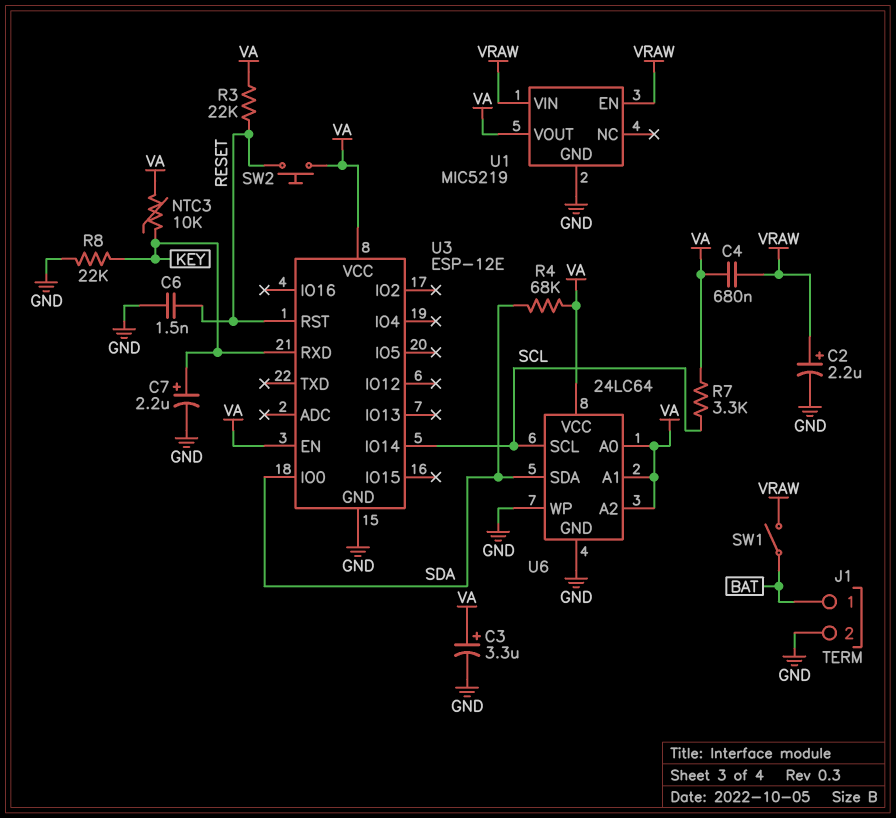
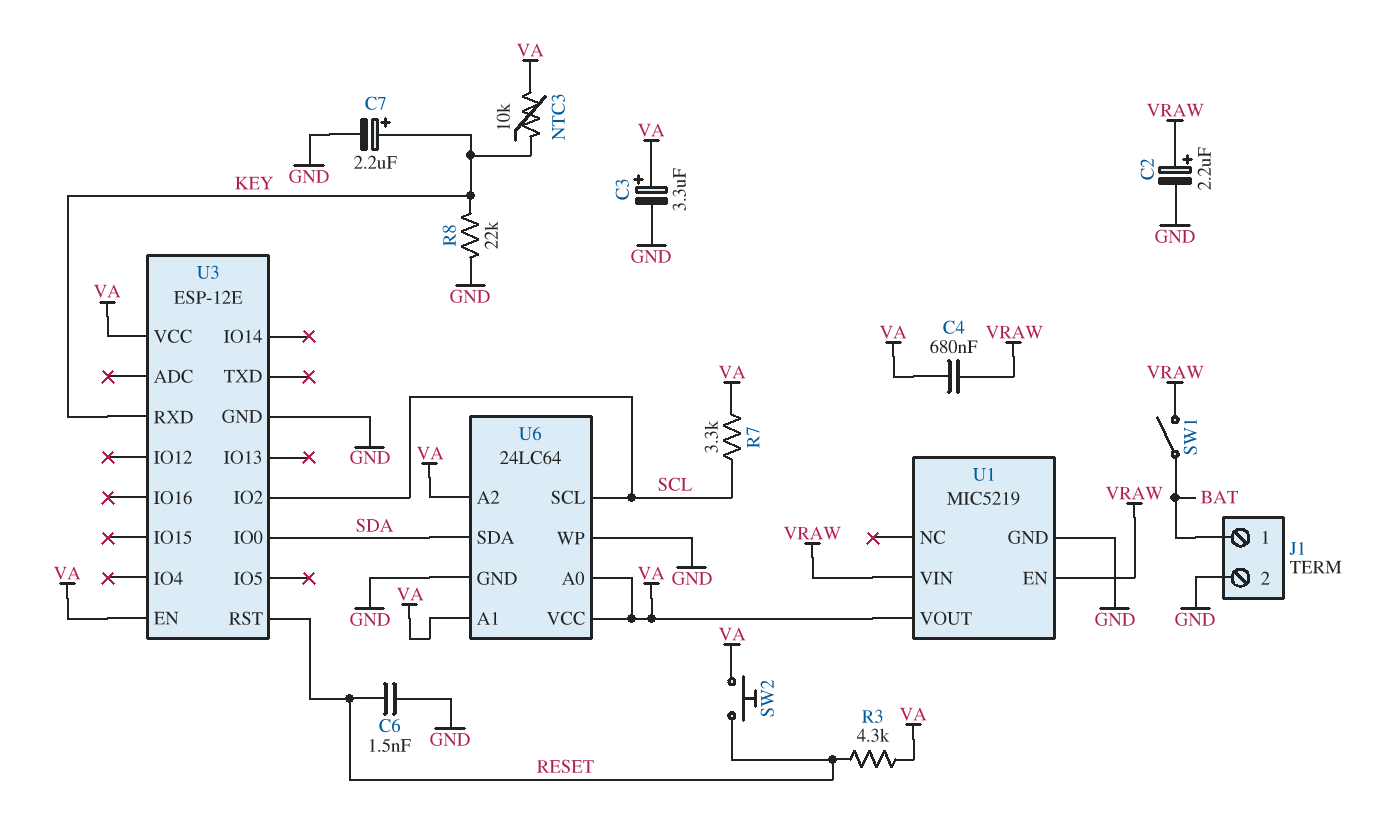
R3: 22k (RESET, VA) -> 4.3k (RESET, VA)
R4: 68k (SDA, VA) -> none
U3 pin IO2: none -> SCL
U3 pin IO14: SCL -> none

